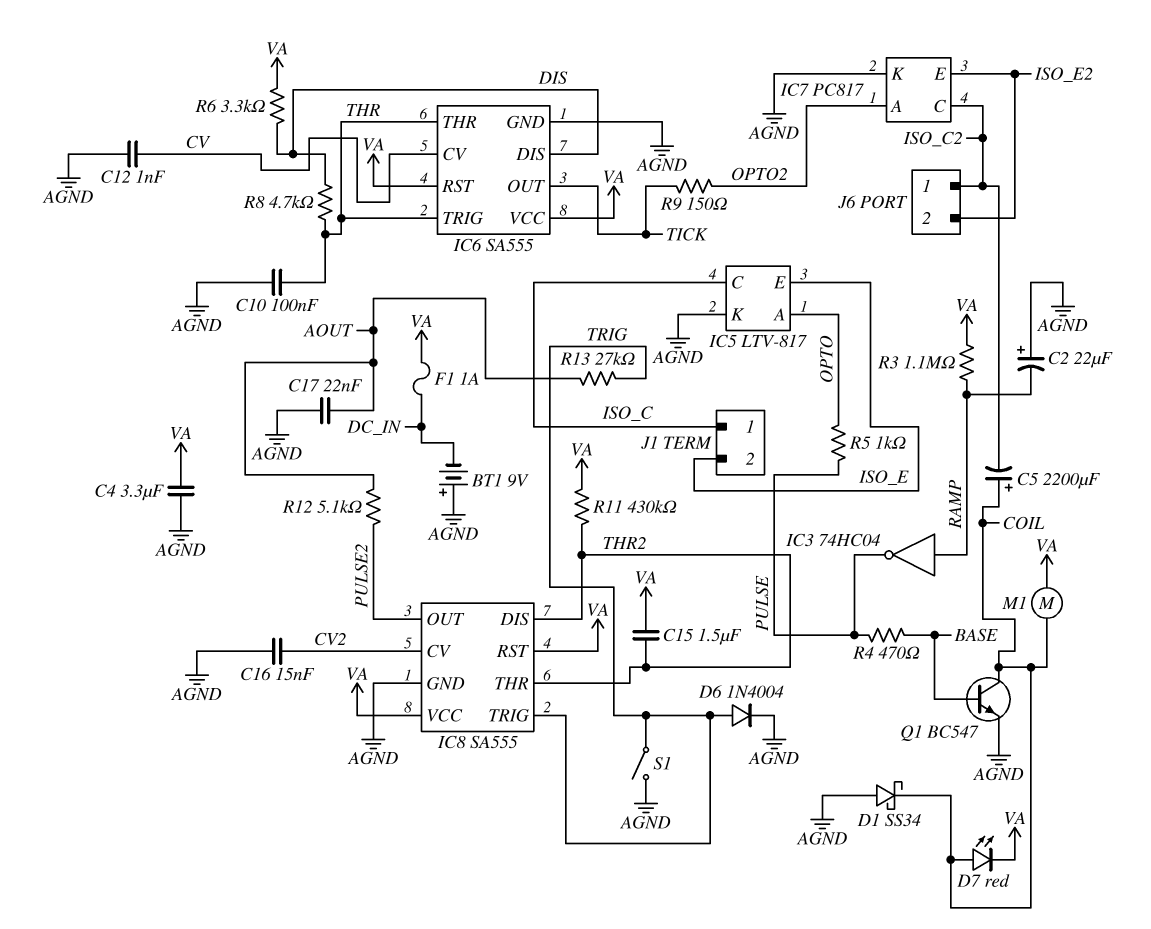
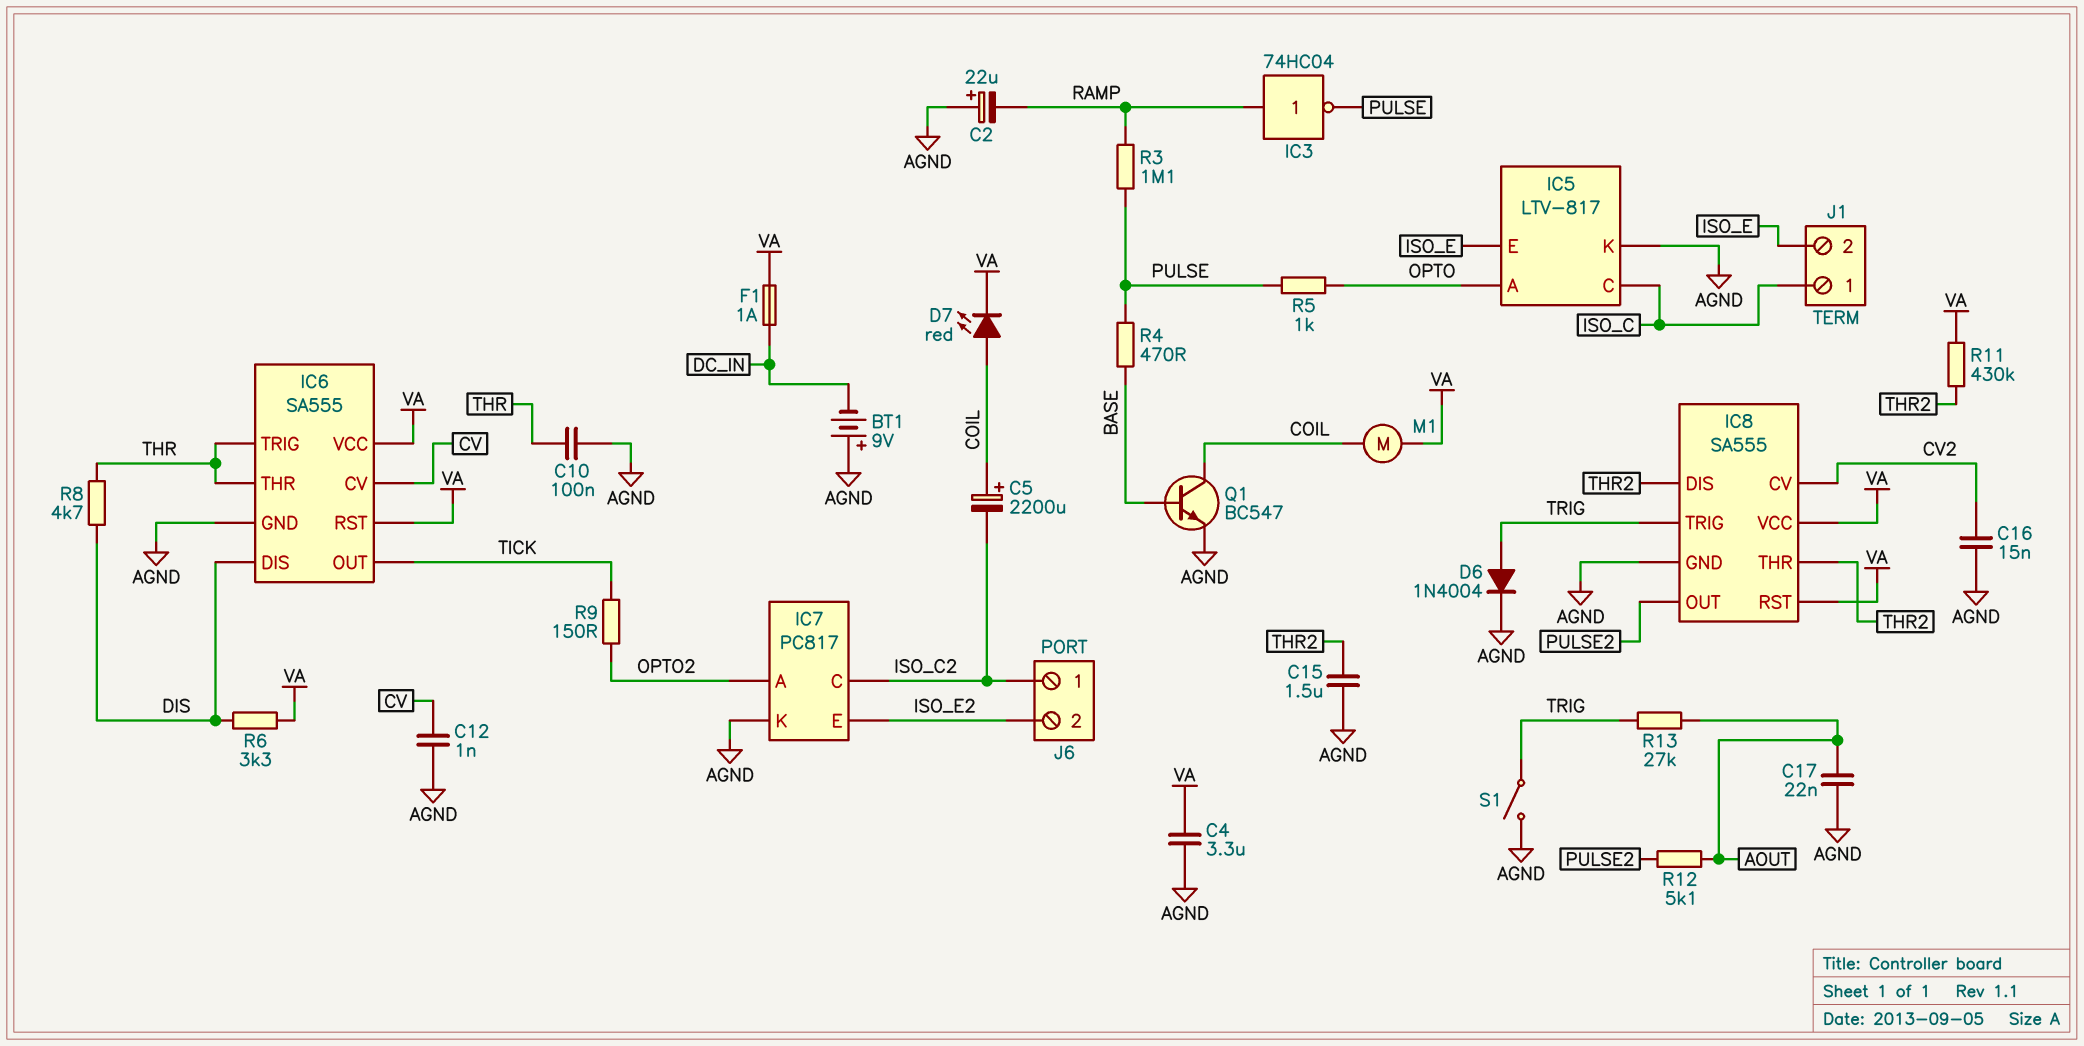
C15: 1.5uF (THR2, VA) -> 1.5uF (AGND, THR2)
D1: schottky SS34 (A AGND, K COIL) -> none
R3: 1.1M (RAMP, VA) -> 1.1M (PULSE, RAMP)

